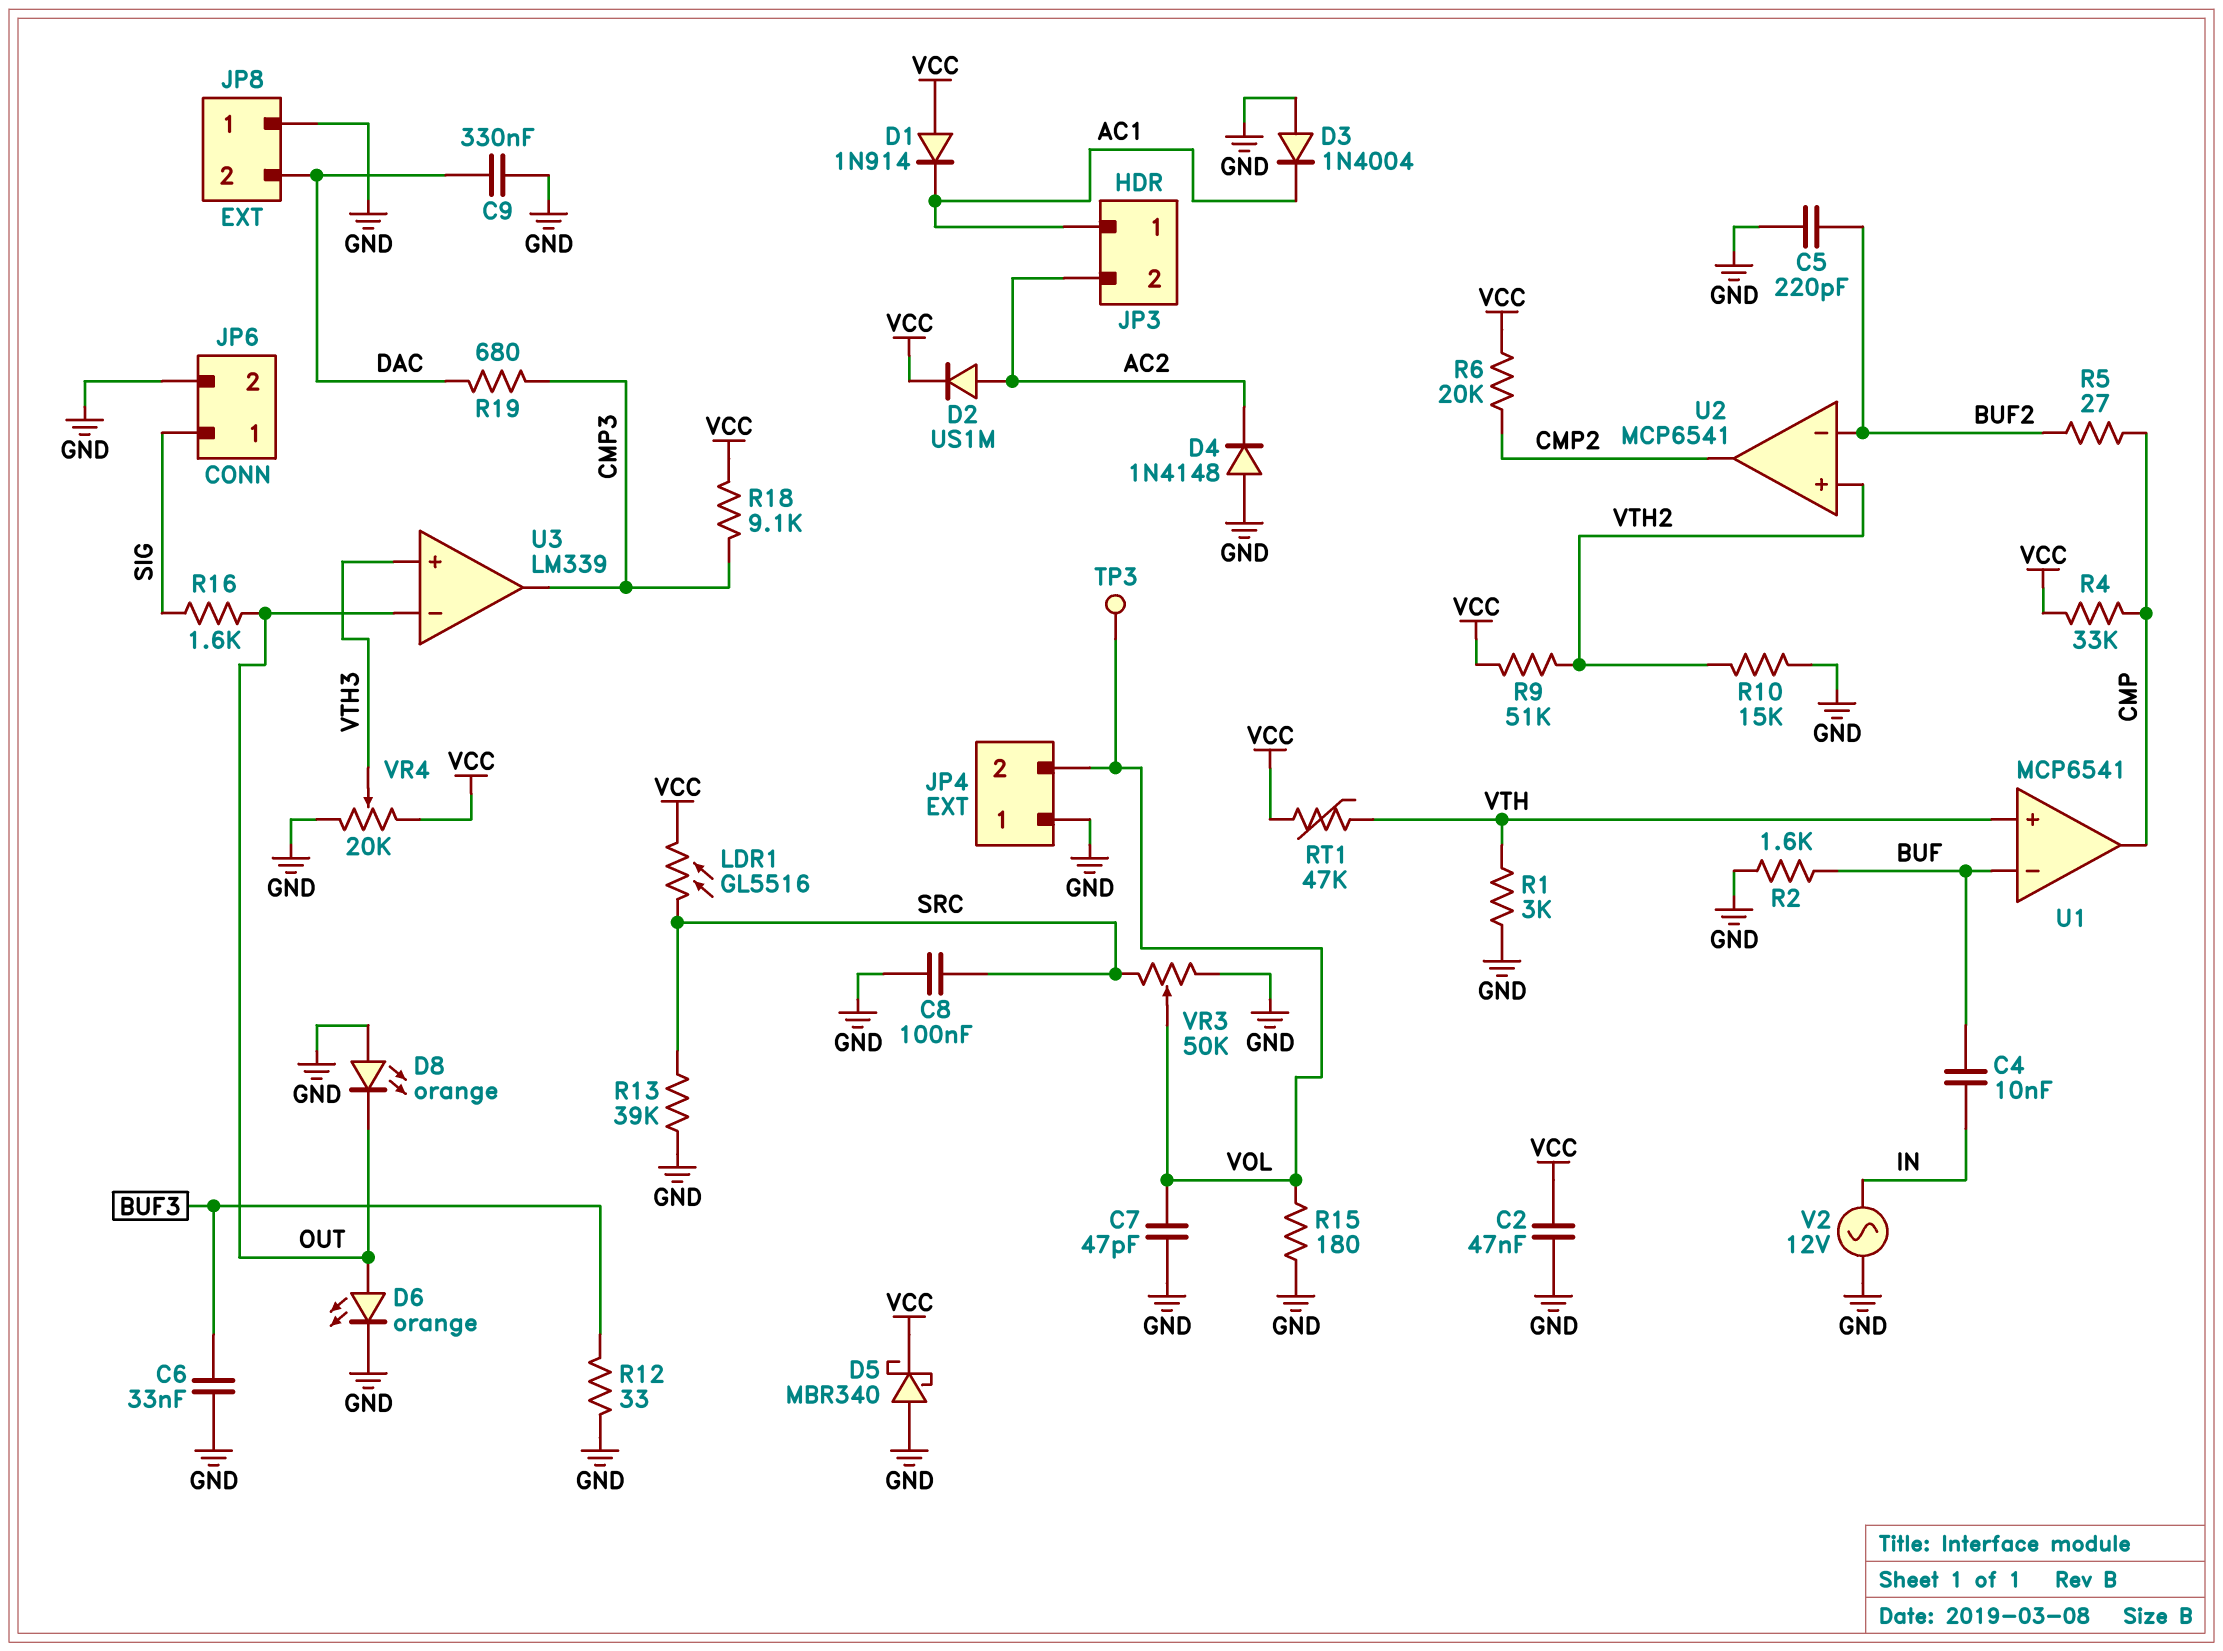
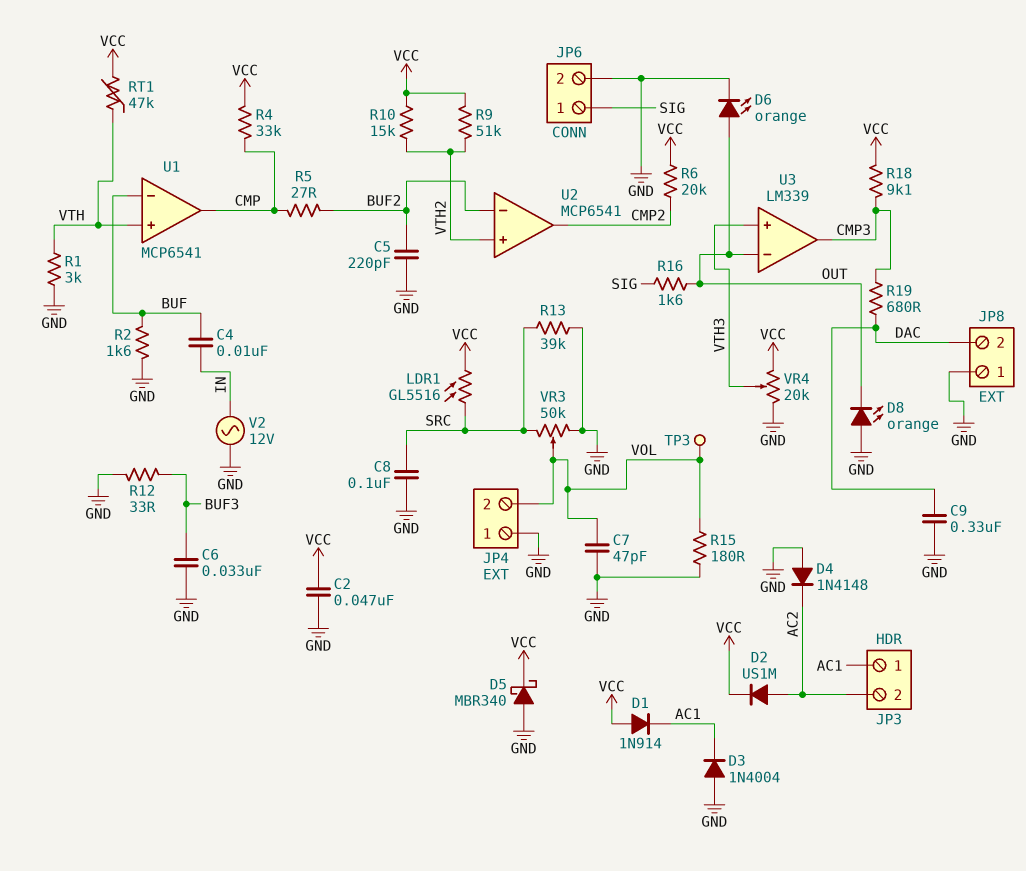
R10: 15k (GND, VTH2) -> 15k (VCC, VTH2)

